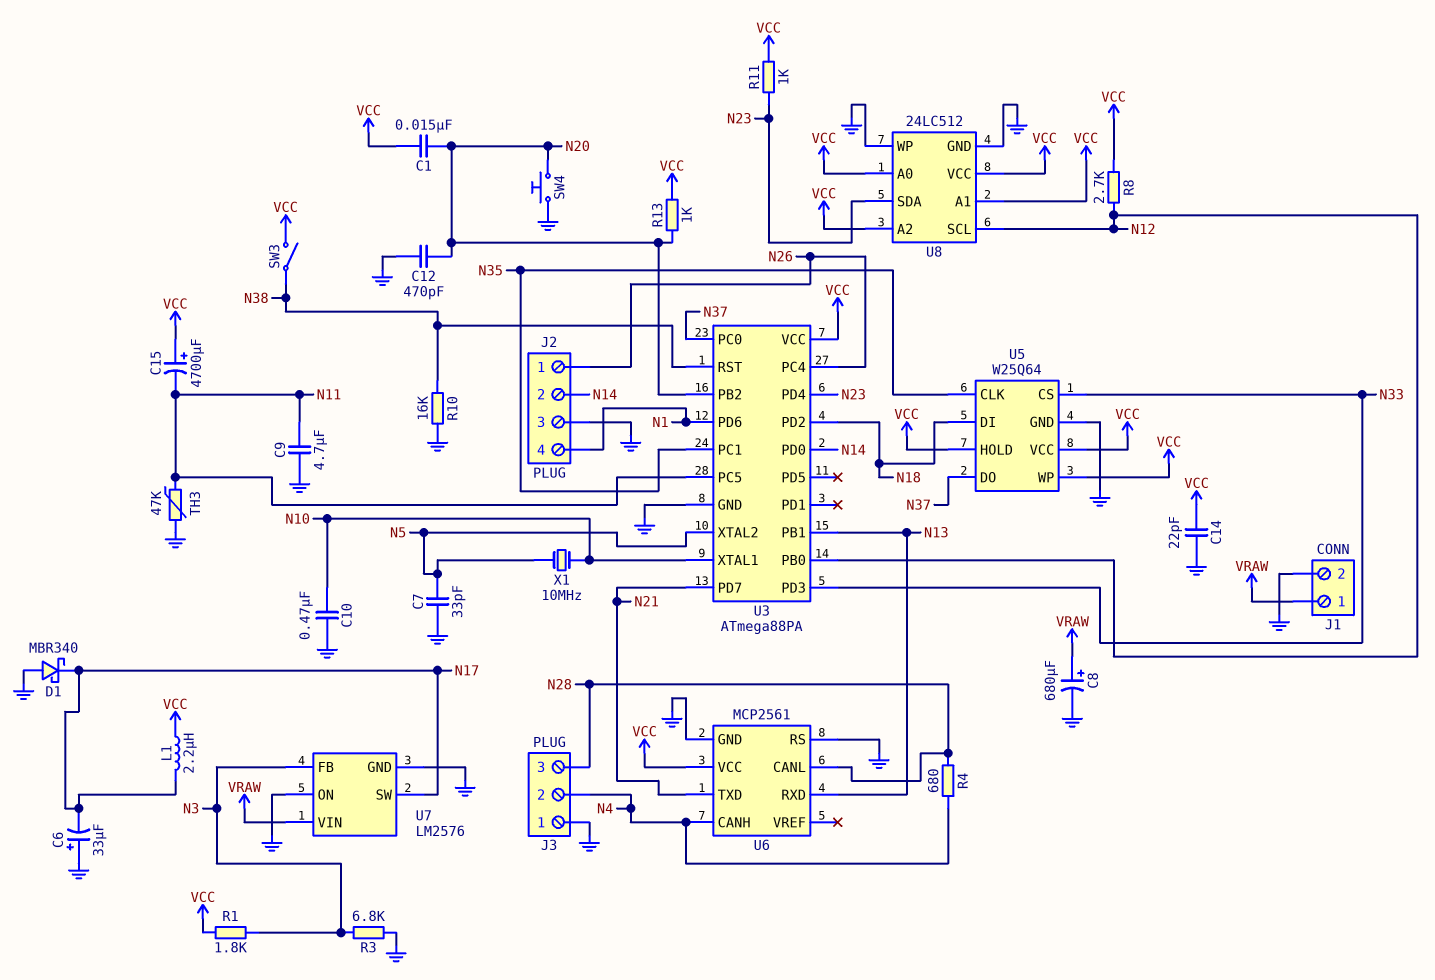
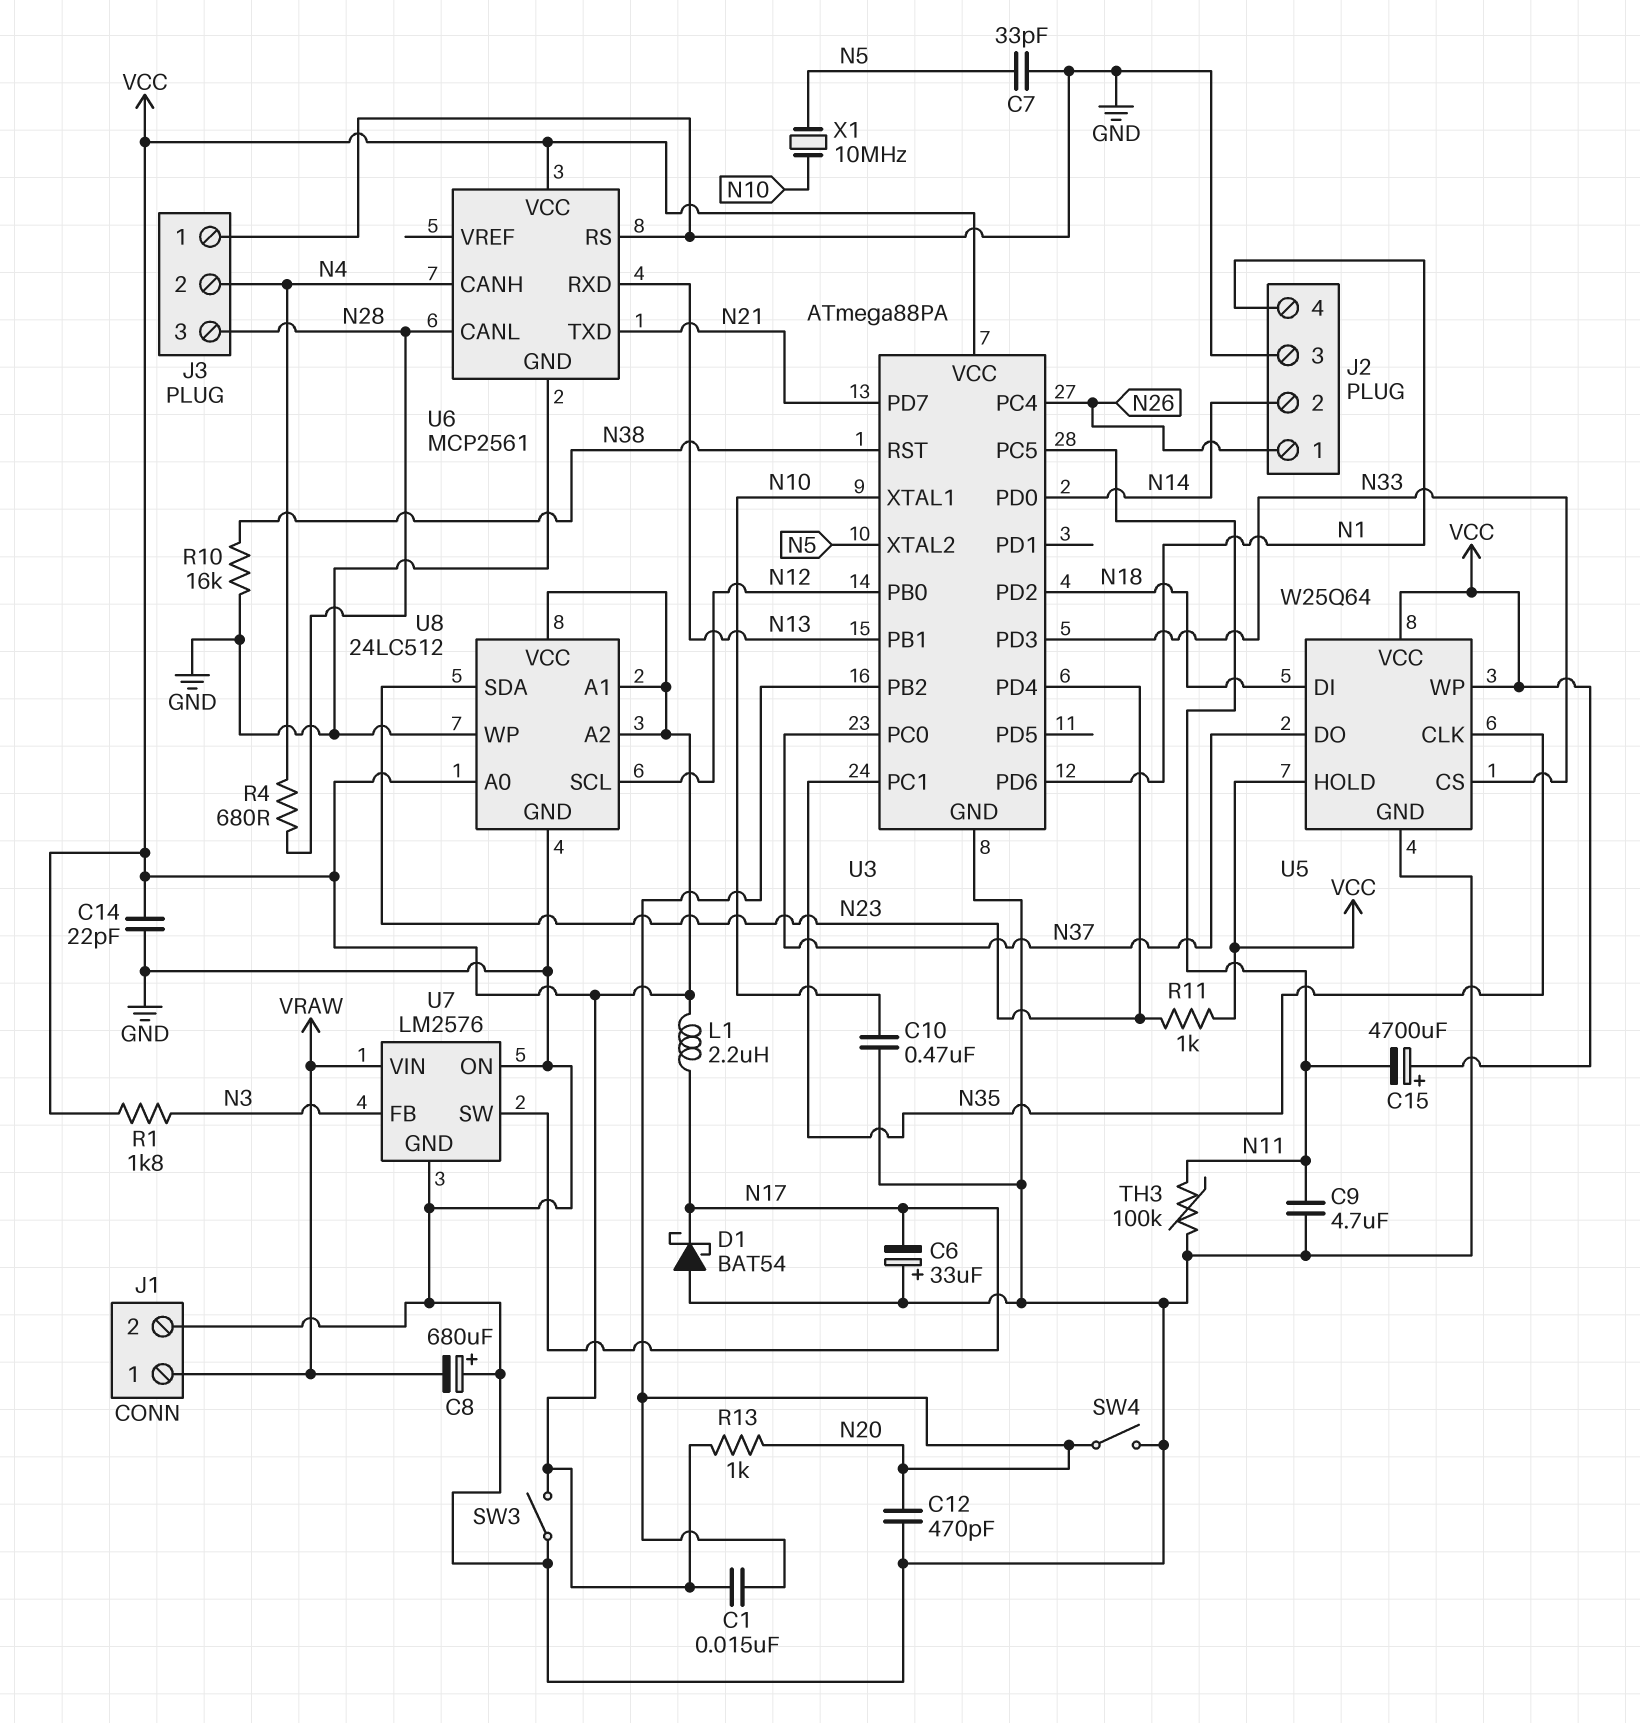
C8: 680uF (plus VRAW, minus GND) -> 680uF (plus GND, minus VRAW)
D1: schottky MBR340 (A GND, K N17) -> schottky BAT54 (A GND, K N17)
R3: 6.8k (GND, N3) -> none
R8: 2.7k (N12, VCC) -> none
SW3: switch (N38, VCC) -> switch (GND, VCC)
SW4: button (GND, N20) -> switch (GND, N20)
TH3: 47k (GND, N11) -> 100k (GND, N11)

